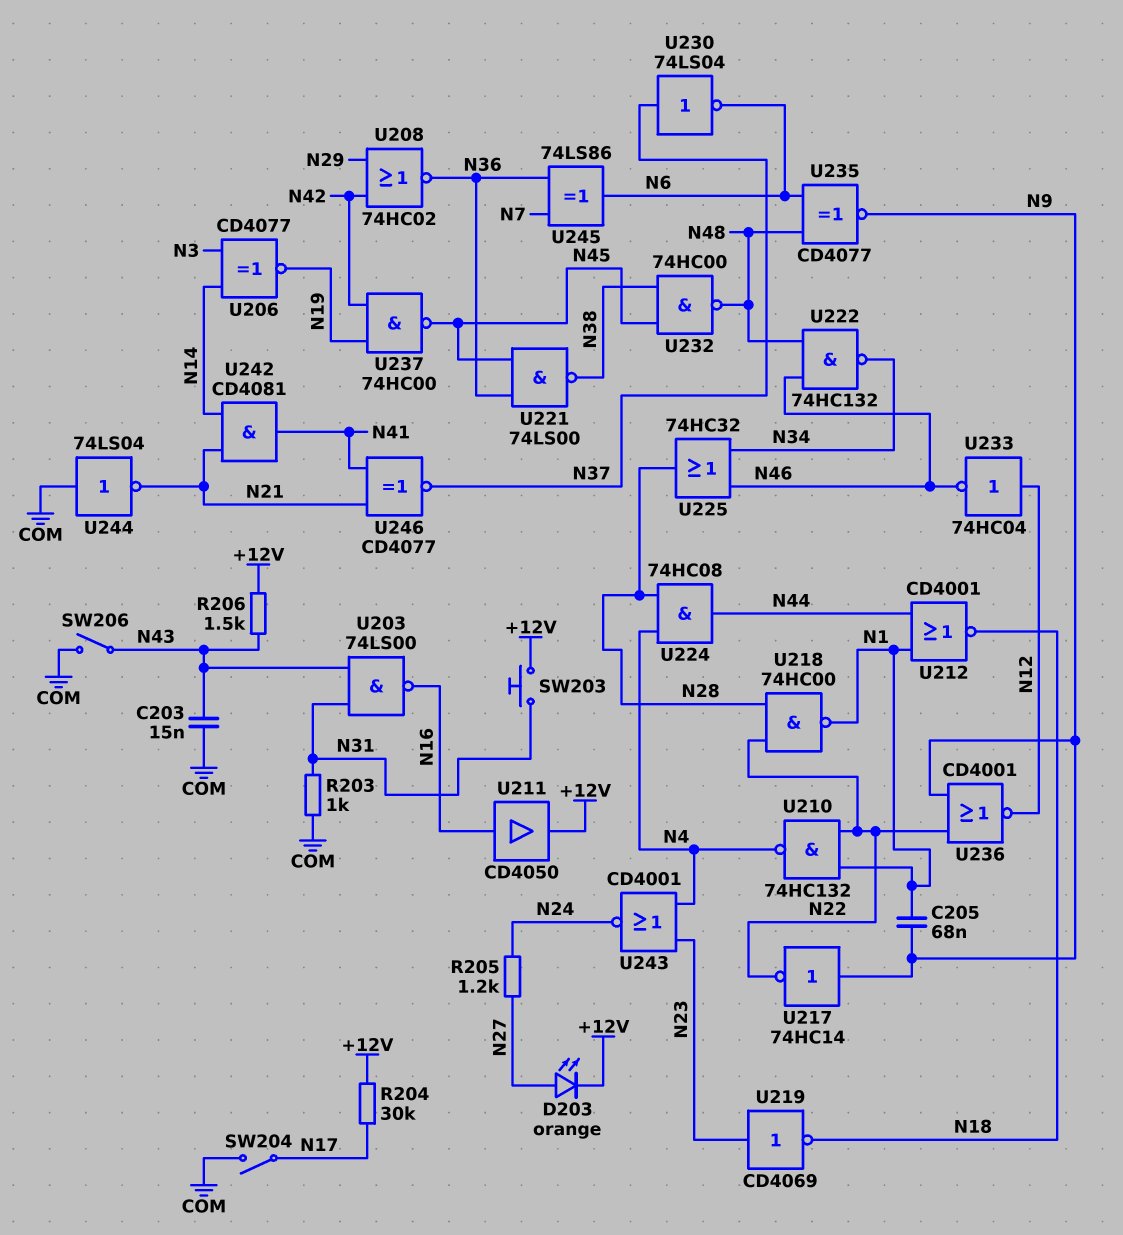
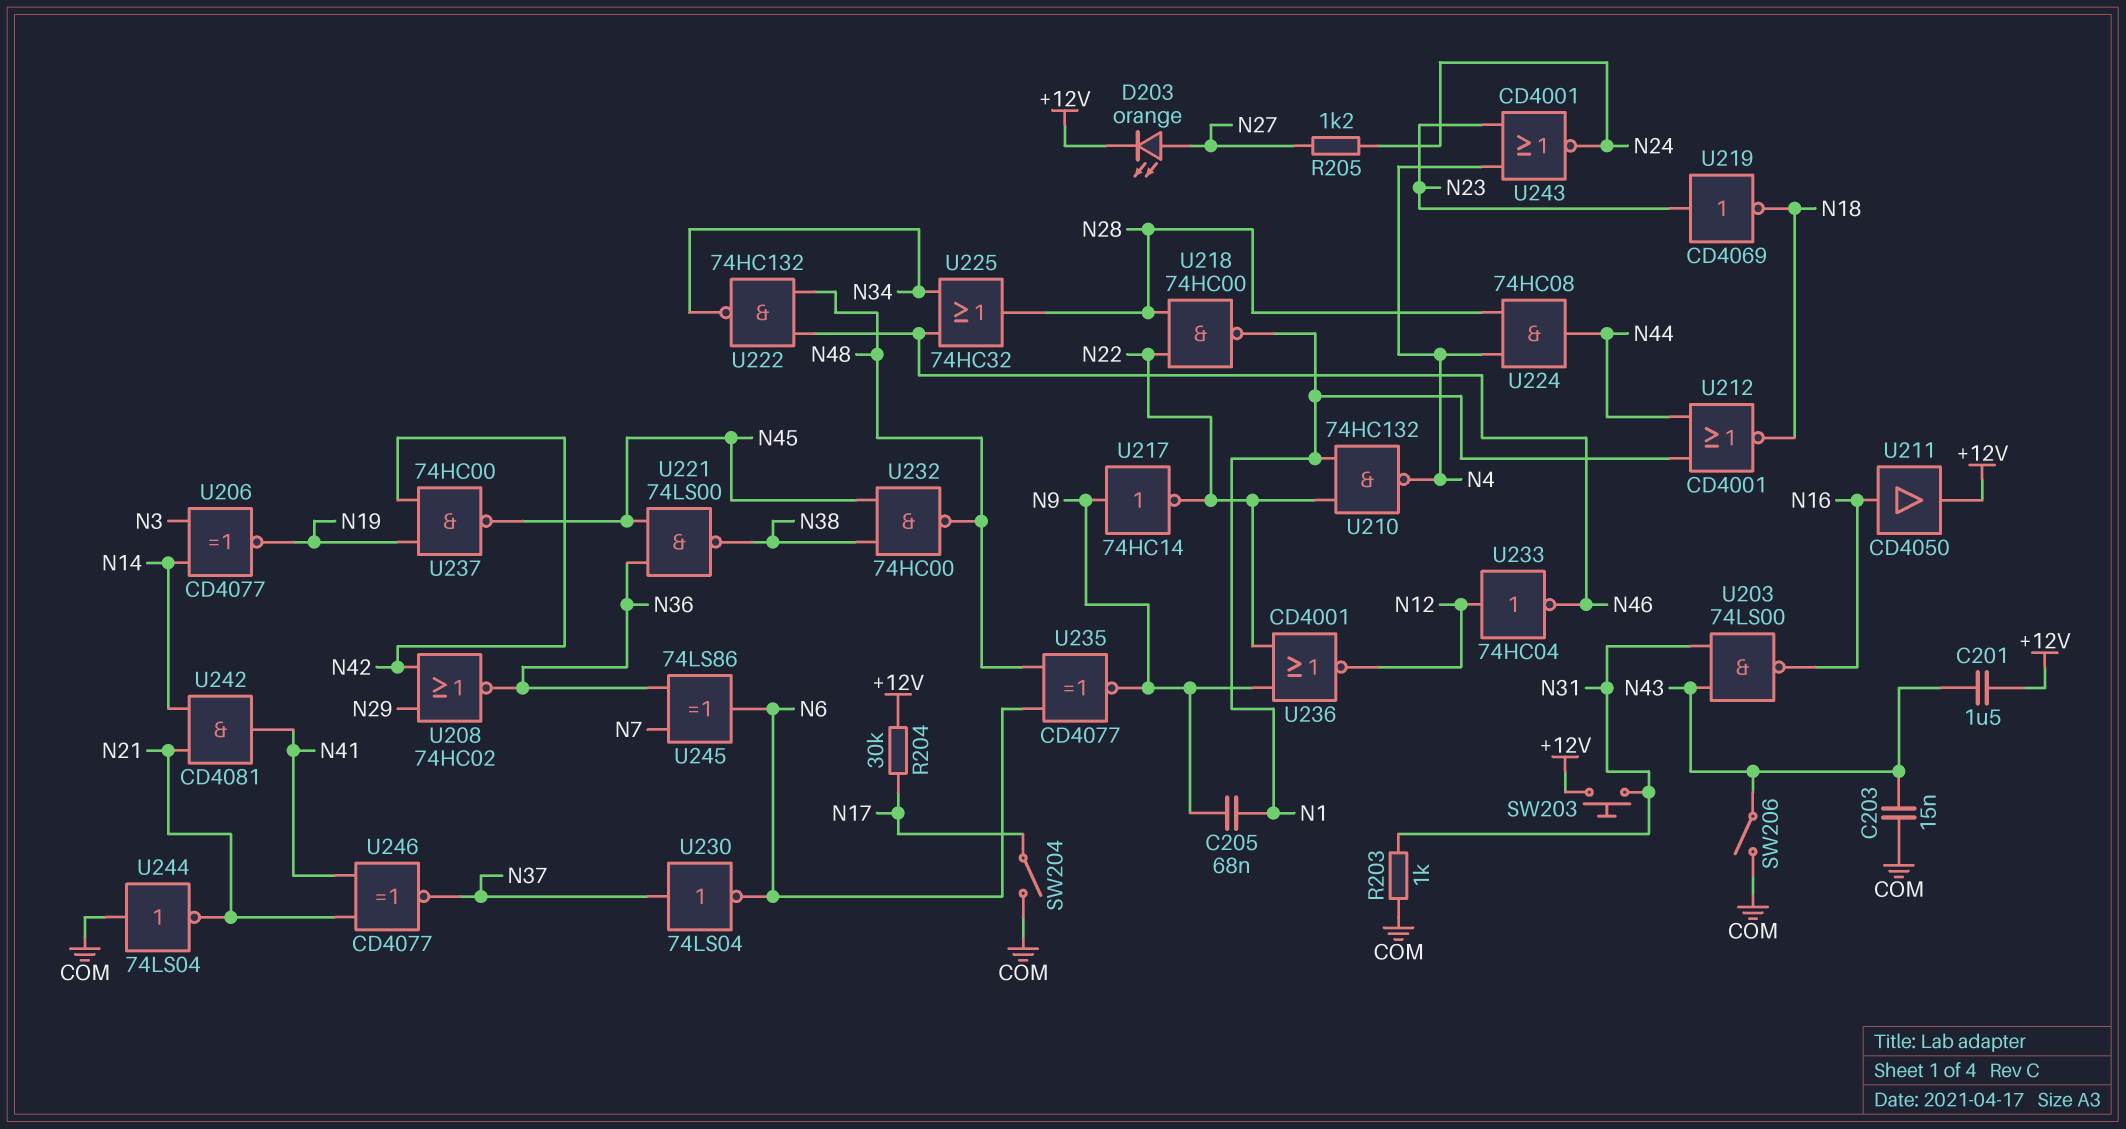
C201: none -> 1.5uF (+12V, N43)
R206: 1.5k (+12V, N43) -> none

